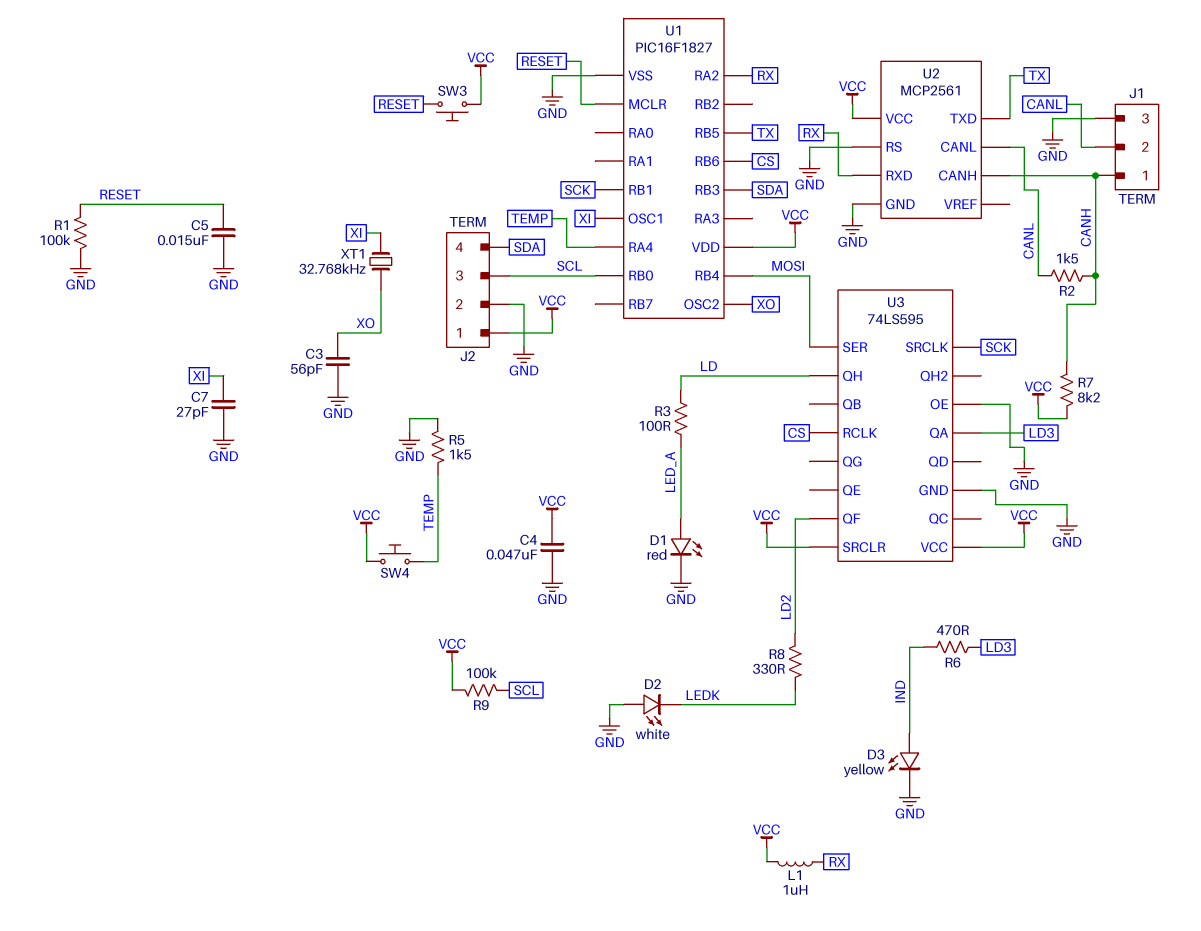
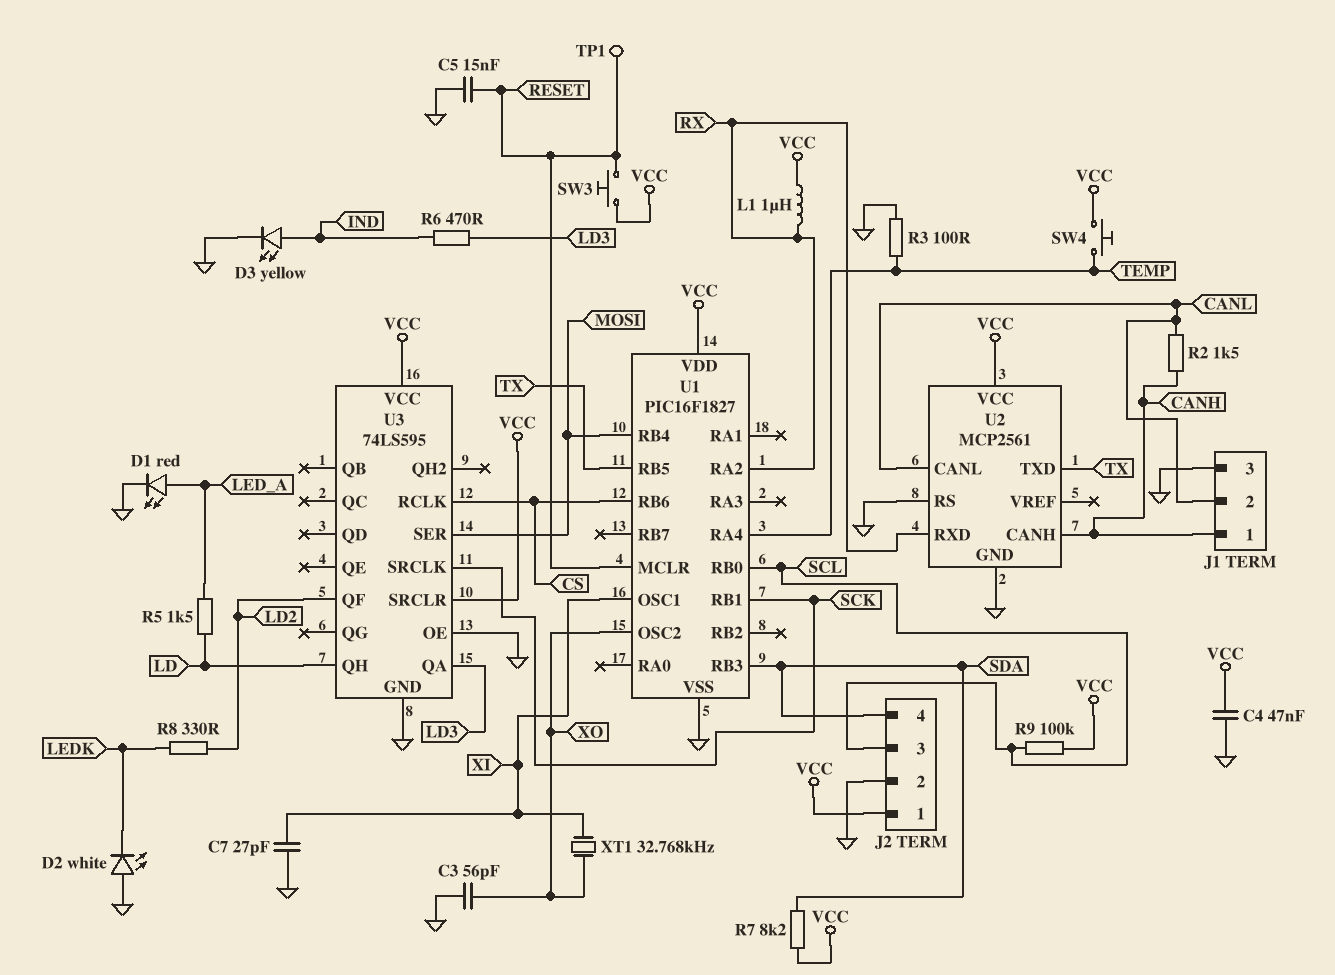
R1: 100k (GND, RESET) -> none
R3: 100 (LD, LED_A) -> 100 (GND, TEMP)
R5: 1.5k (GND, TEMP) -> 1.5k (LD, LED_A)
R7: 8.2k (CANH, VCC) -> 8.2k (SDA, VCC)
TP1: none -> test point (RESET)

